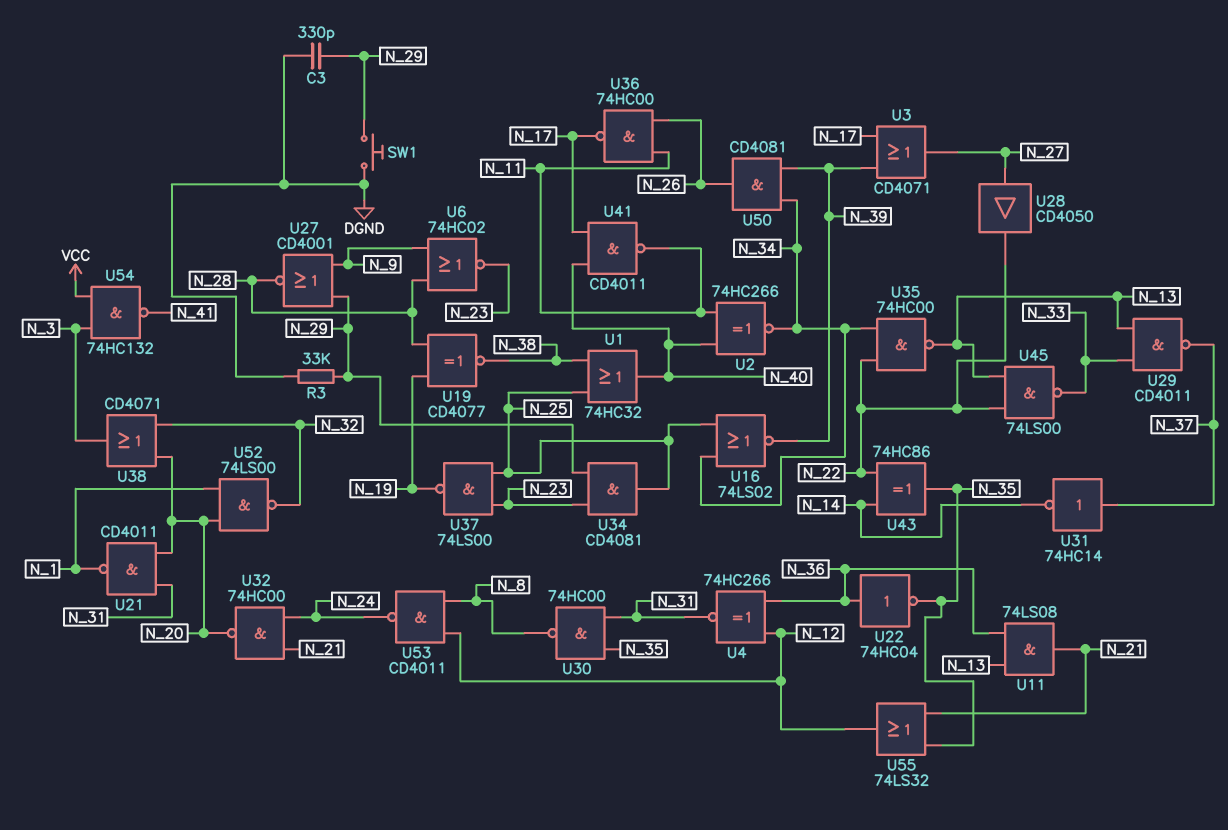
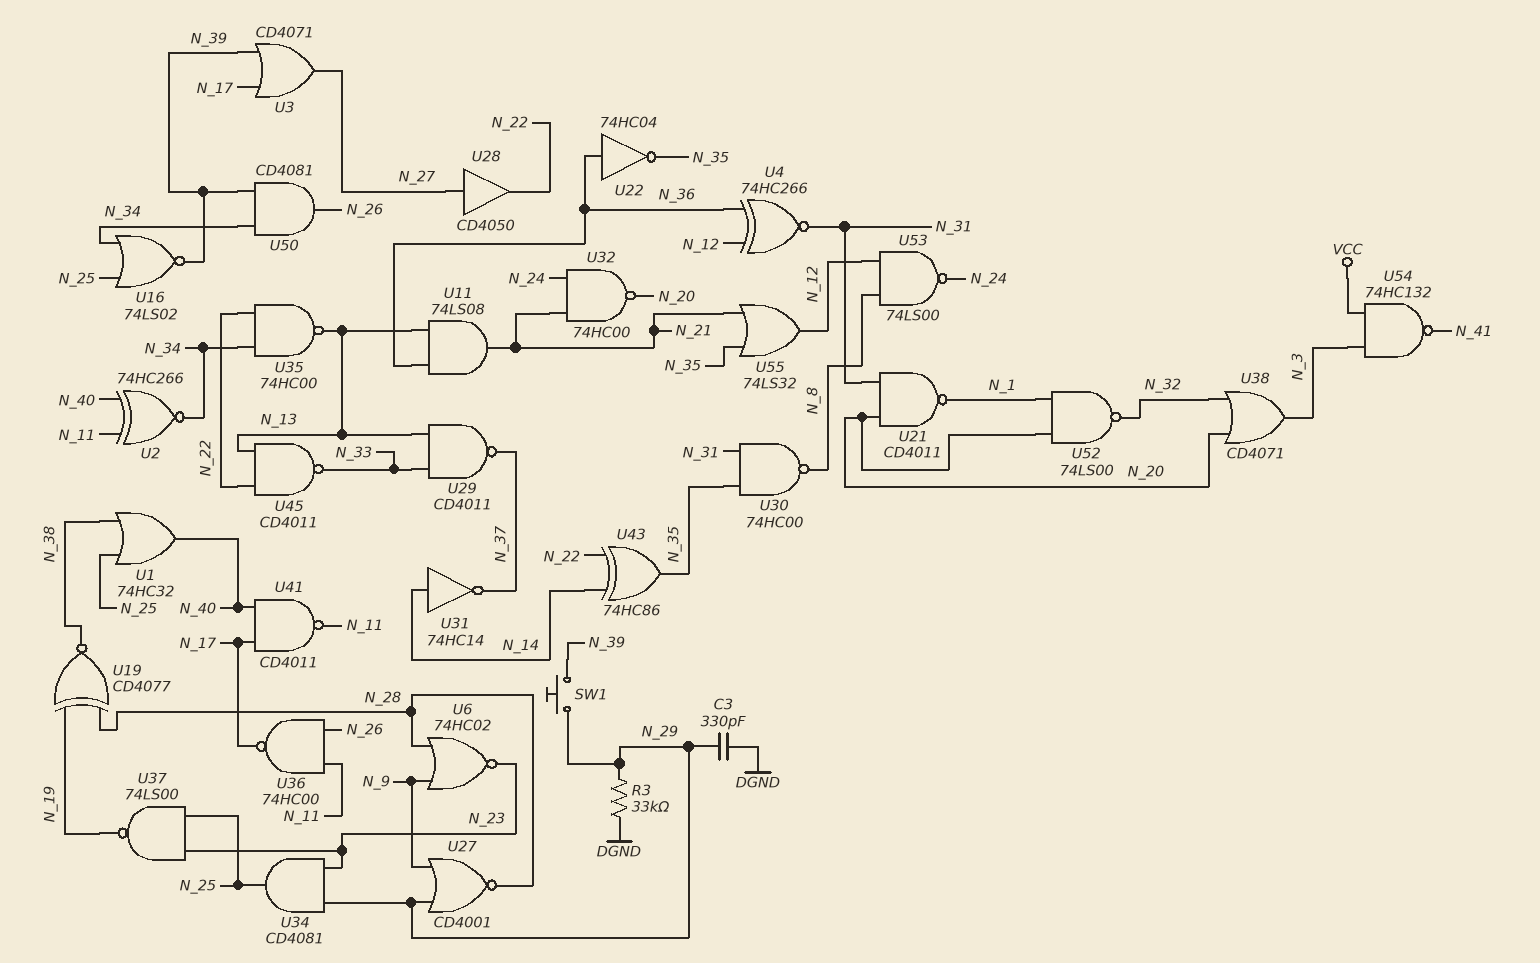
SW1: button (DGND, N_29) -> button (N_29, N_39)
U31: NOT 74HC14 (in N_37, out N_14) -> NOT 74HC14 (in N_14, out N_37)
U45: NAND 74LS00 (in N_13, in N_22, out N_33) -> NAND CD4011 (in N_13, in N_22, out N_33)
U53: NAND CD4011 (in N_8, in N_12, out N_24) -> NAND 74LS00 (in N_8, in N_12, out N_24)

